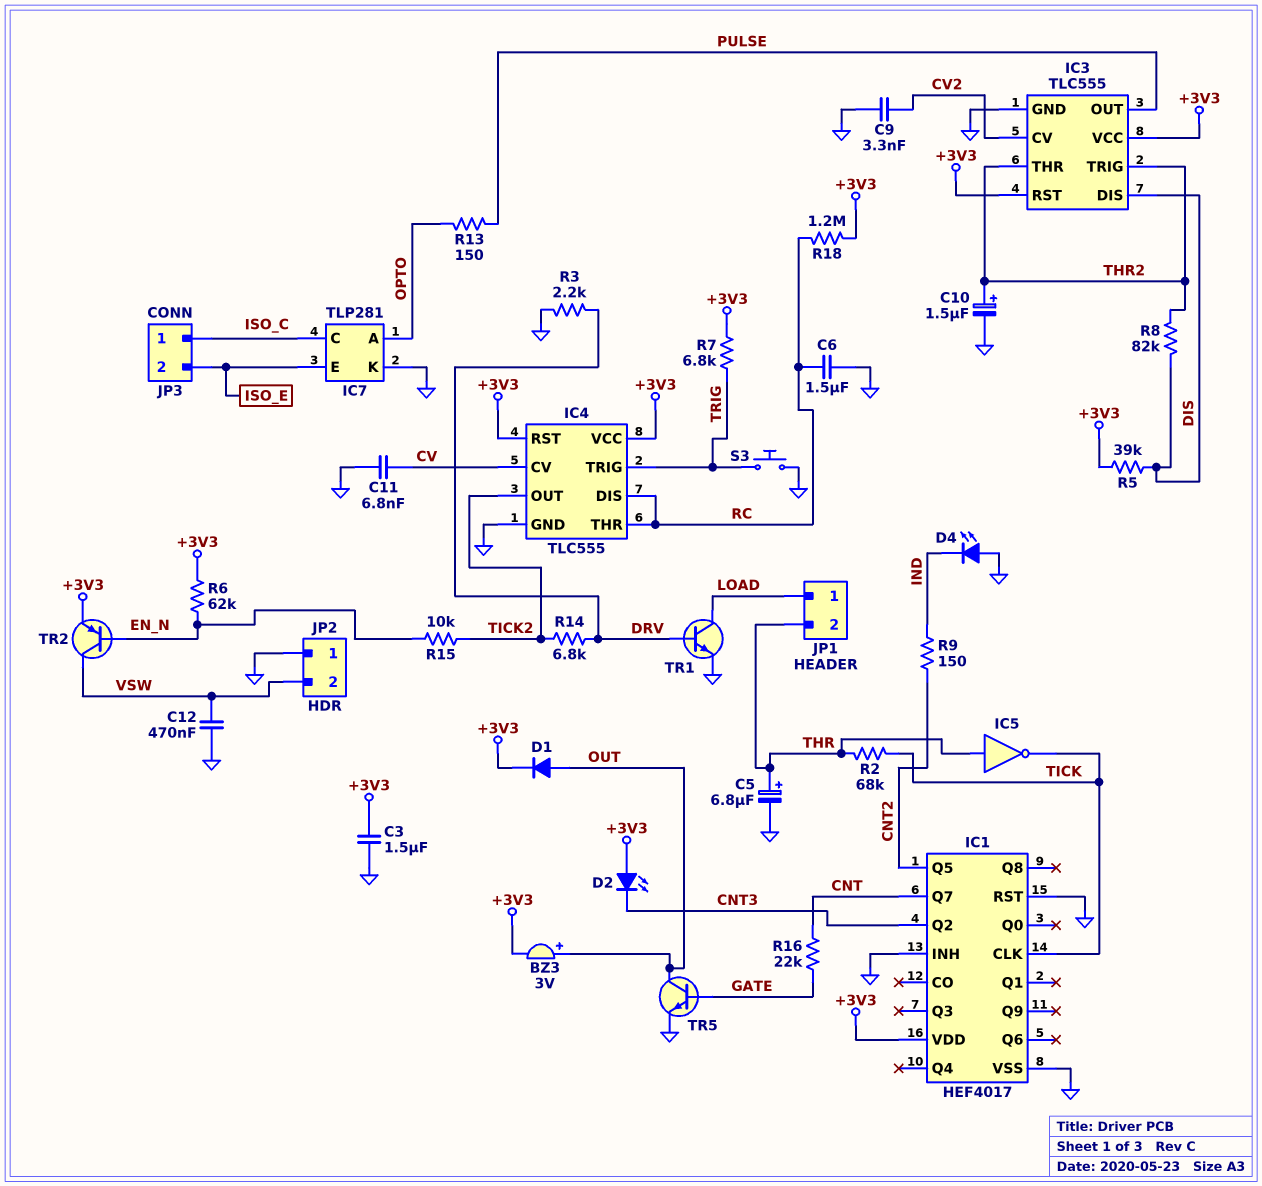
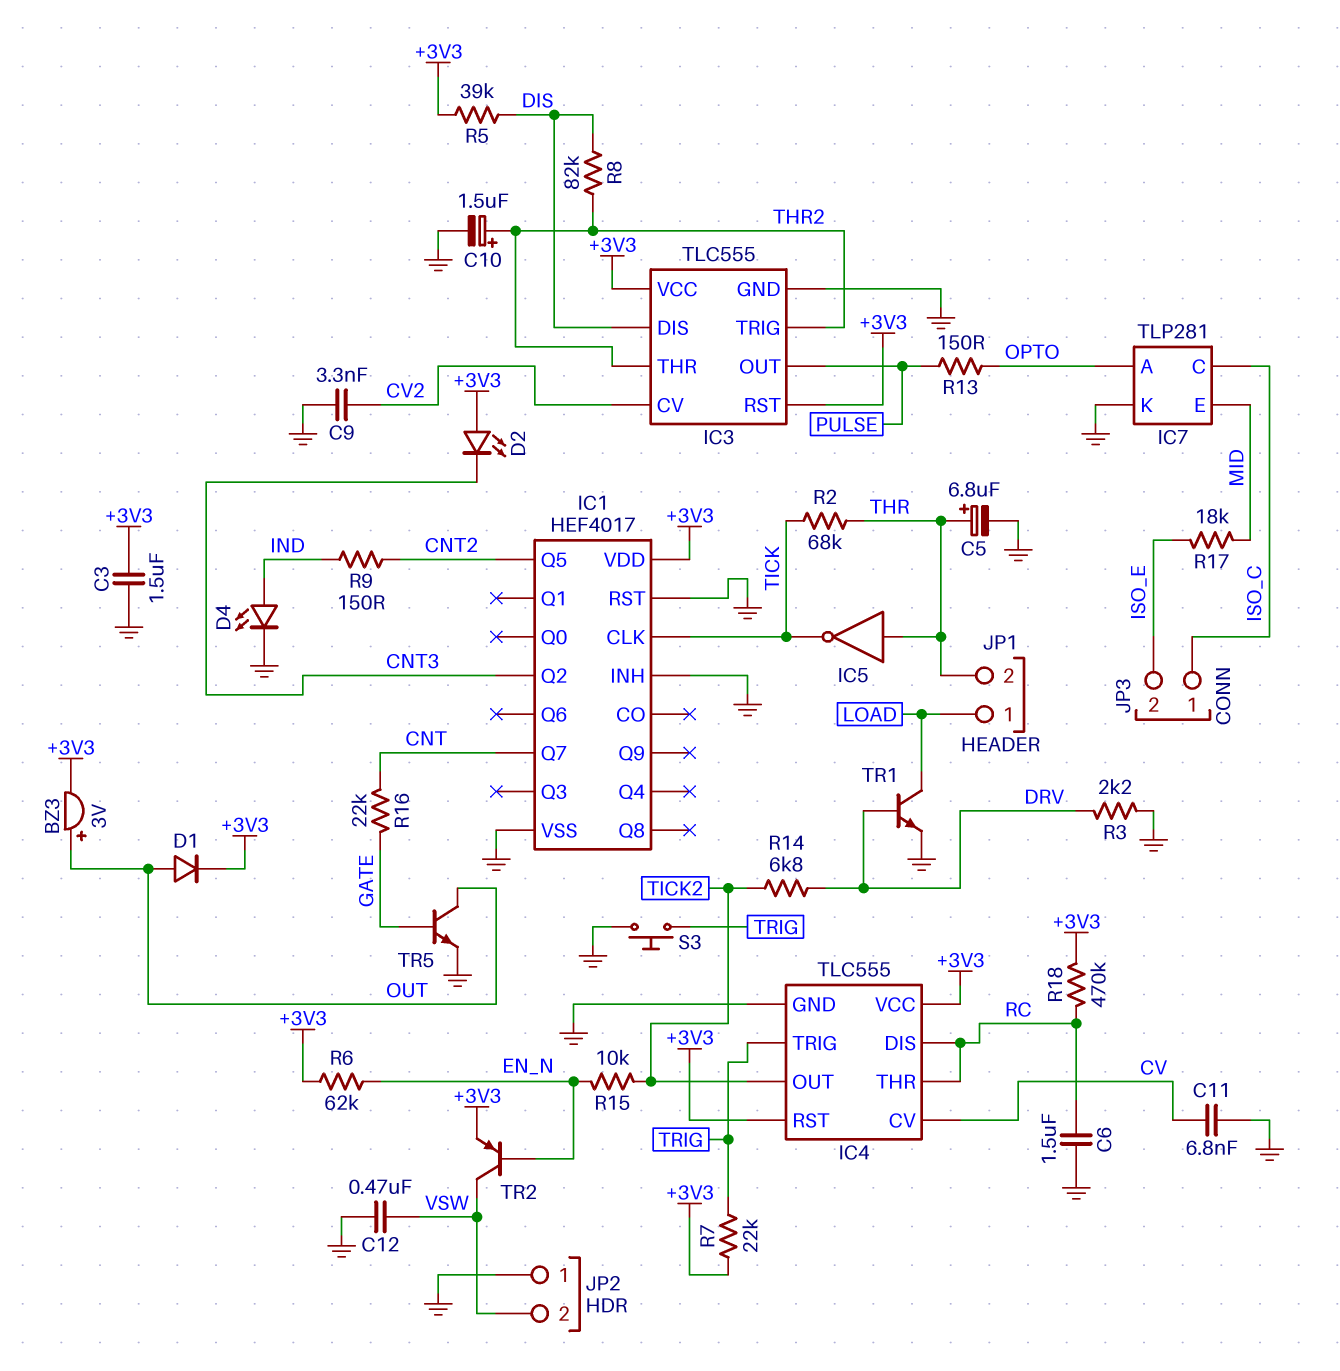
D4: LED (A GND, K IND) -> LED (A IND, K GND)
IC7 pin E: ISO_E -> MID
R7: 6.8k (+3V3, TRIG) -> 22k (+3V3, TRIG)
R17: none -> 18k (ISO_E, MID)
R18: 1.2M (+3V3, RC) -> 470k (+3V3, RC)

